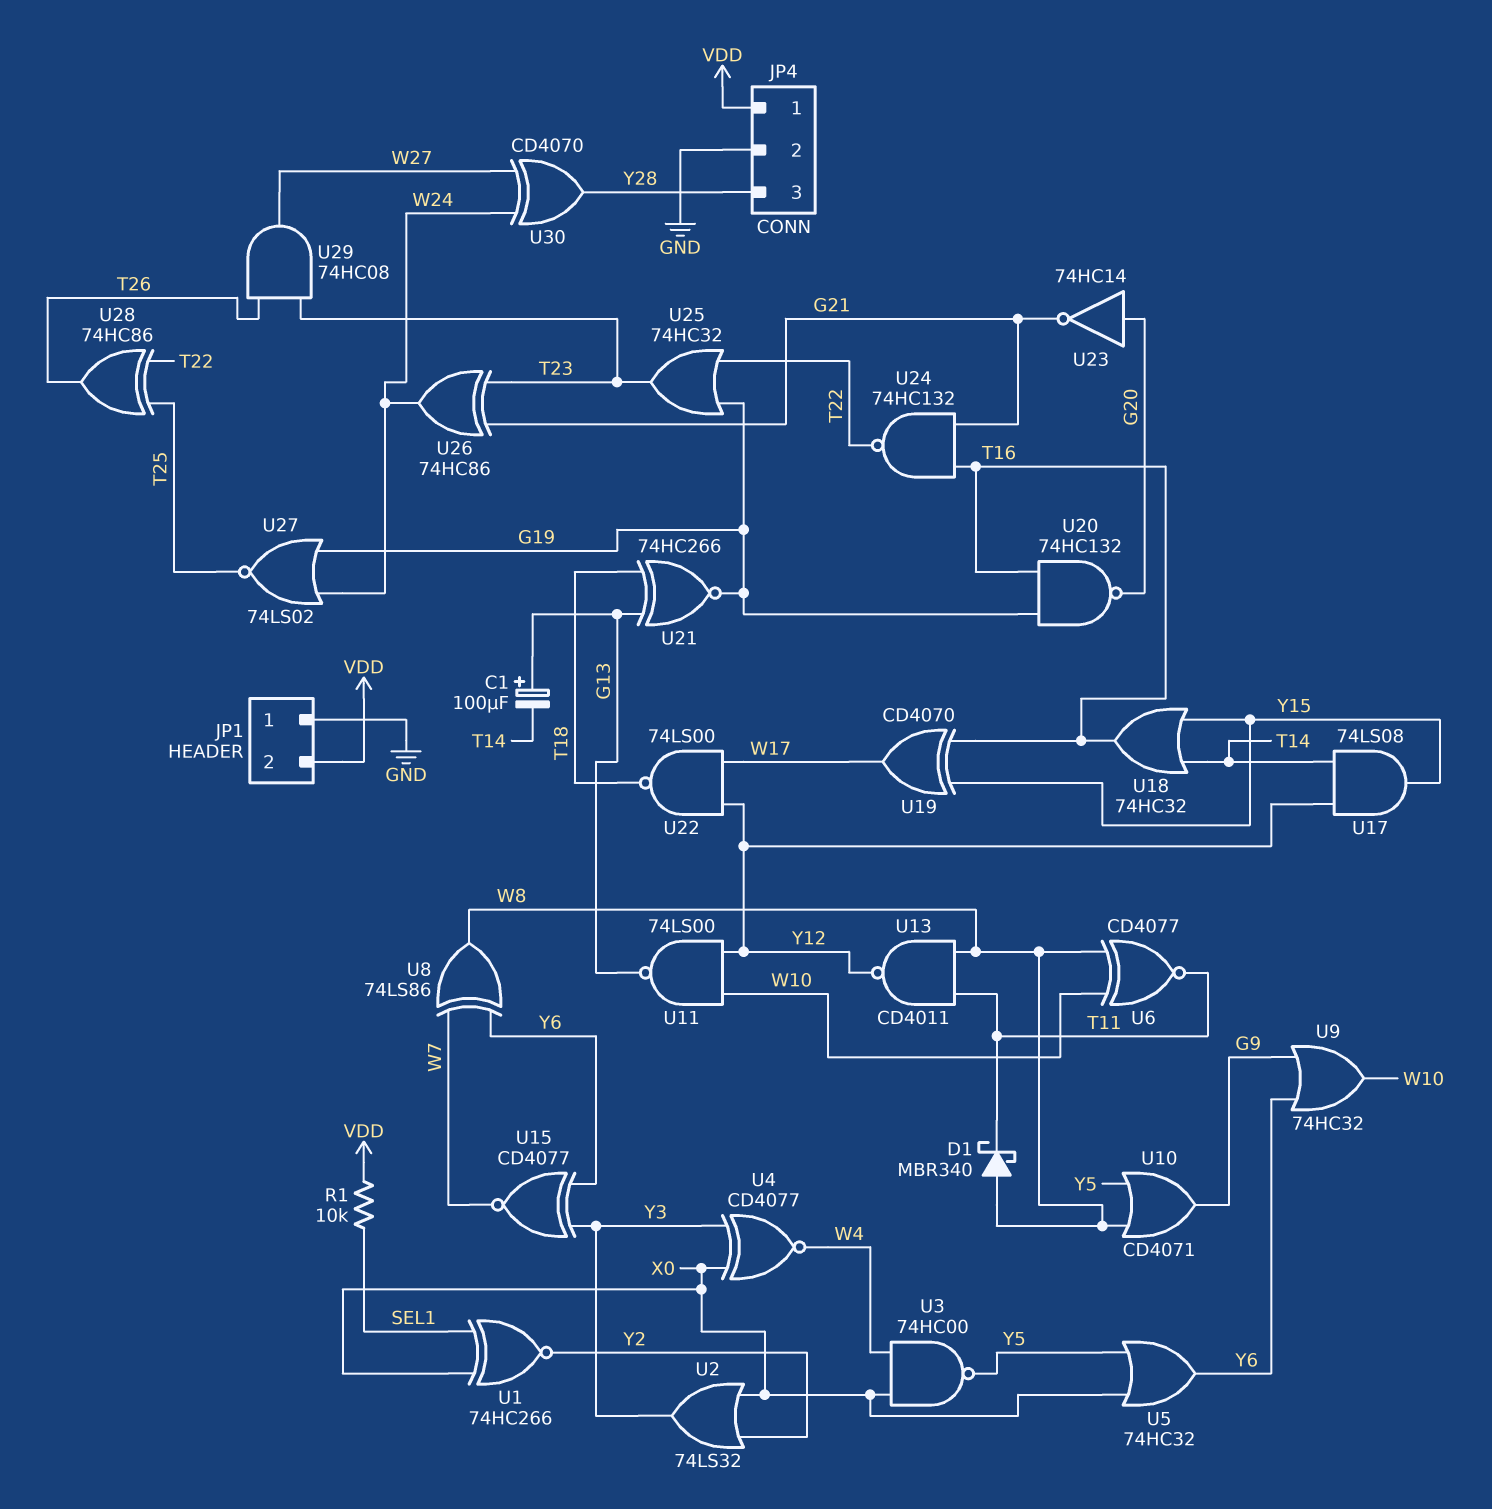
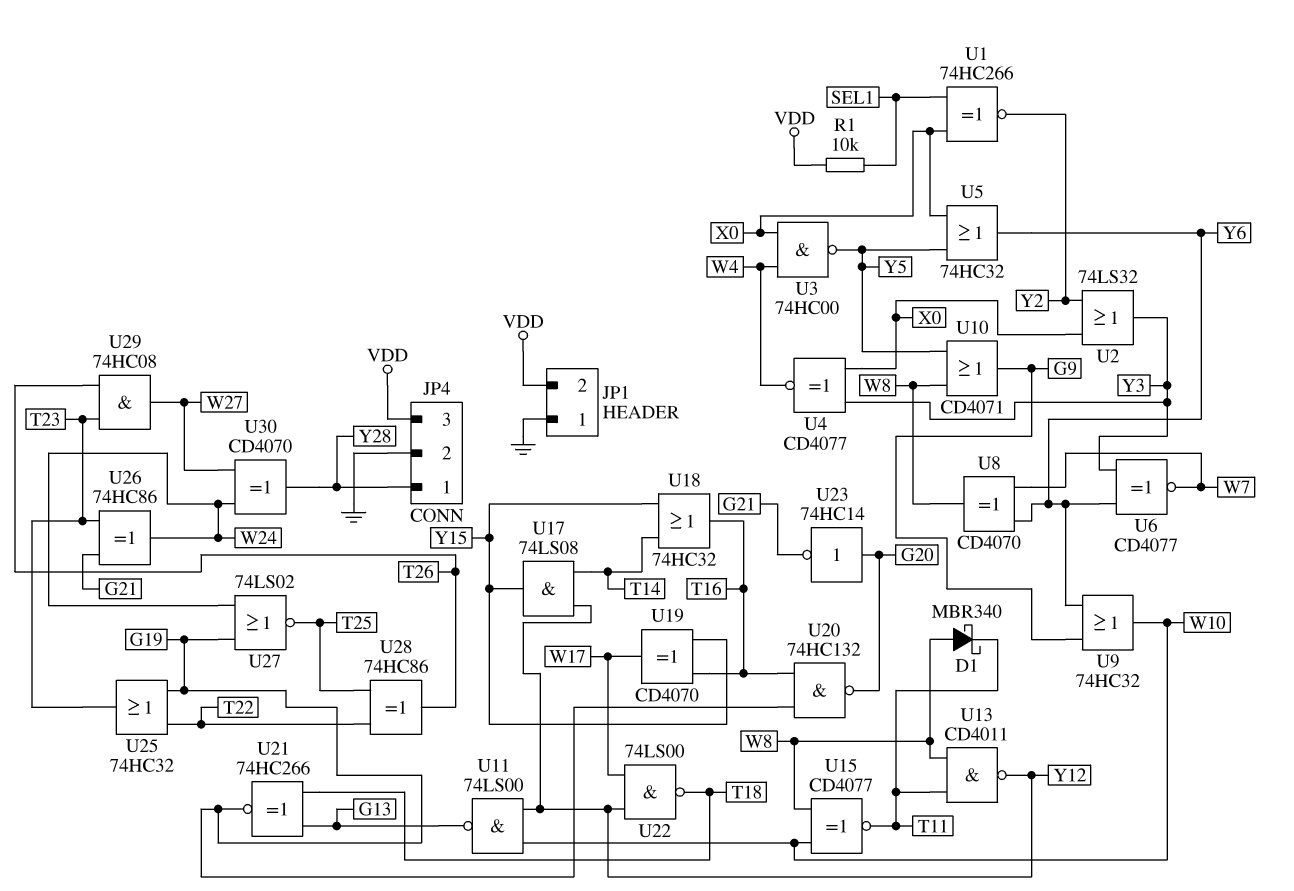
C1: 100uF (plus G13, minus T14) -> none
JP4 pin 1: VDD -> Y28
JP4 pin 3: Y28 -> VDD
U6: XNOR CD4077 (in W8, in W10, out T11) -> XNOR CD4077 (in Y3, in Y6, out W7)
U8: XOR 74LS86 (in W7, in Y6, out W8) -> XOR CD4070 (in W7, in Y6, out W8)
U15: XNOR CD4077 (in Y3, in Y6, out W7) -> XNOR CD4077 (in W8, in W10, out T11)
U24: NAND 74HC132 (in G21, in T16, out T22) -> none

